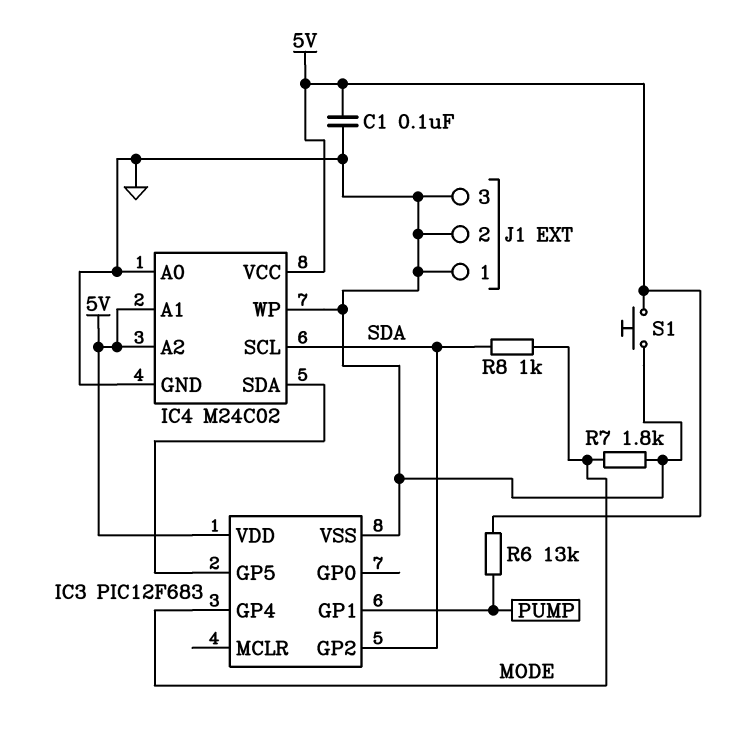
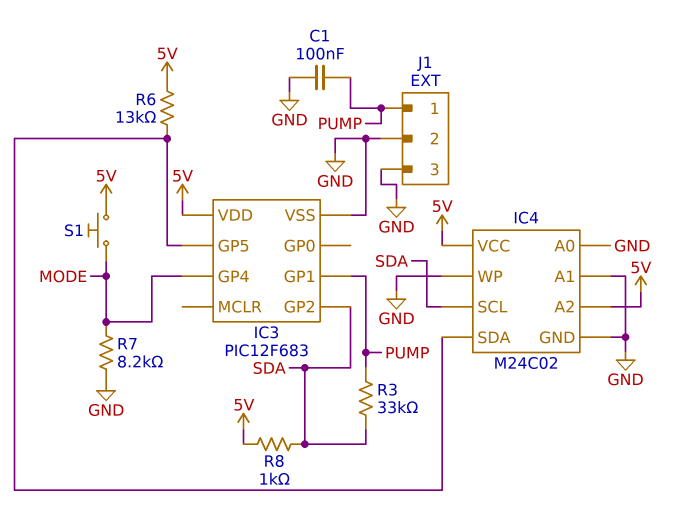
C1: 100nF (5V, GND) -> 100nF (GND, PUMP)
IC4 pin A1: 5V -> GND
J1 pin 1: GND -> PUMP
R3: none -> 33k (PUMP, SDA)
R6: 13k (5V, PUMP) -> 13k (5V, IC3/GP5)
R7: 1.8k (GND, MODE) -> 8.2k (GND, MODE)
R8: 1k (MODE, SDA) -> 1k (5V, SDA)
S1: button (5V, GND) -> button (5V, MODE)

